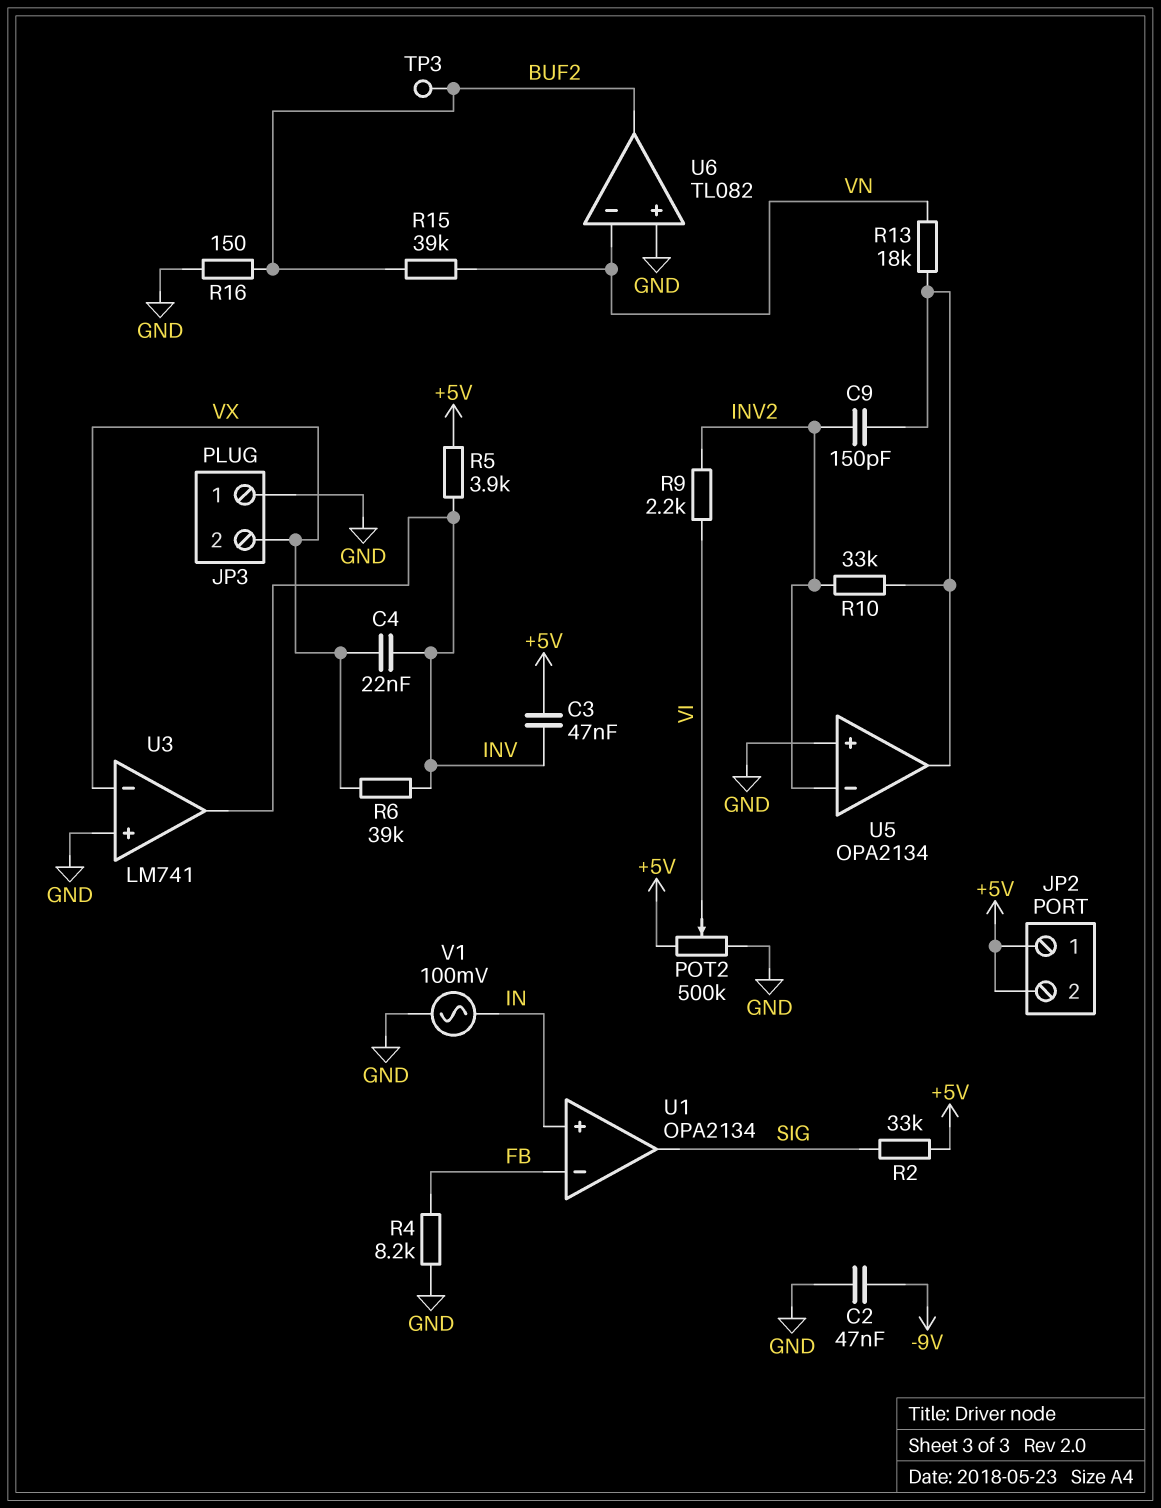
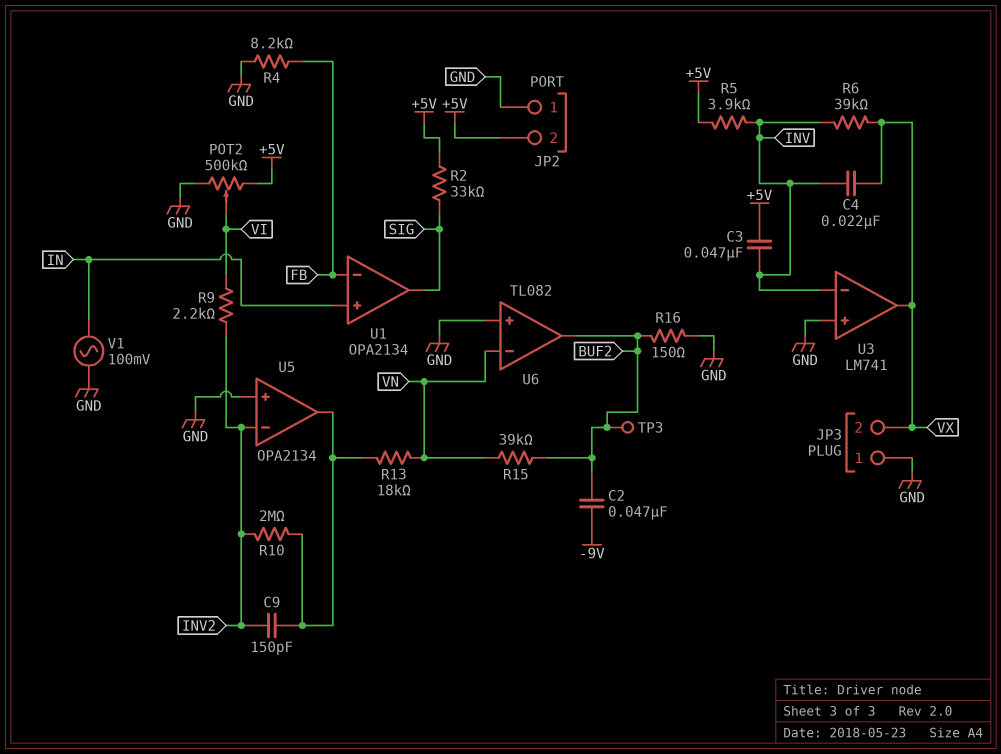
C2: 47nF (-9V, GND) -> 47nF (-9V, BUF2)
JP2 pin 1: +5V -> GND
R10: 33k (INV2, U5/out) -> 2M (INV2, U5/out)
U3 pin in-: VX -> INV
U3 pin out: INV -> VX

